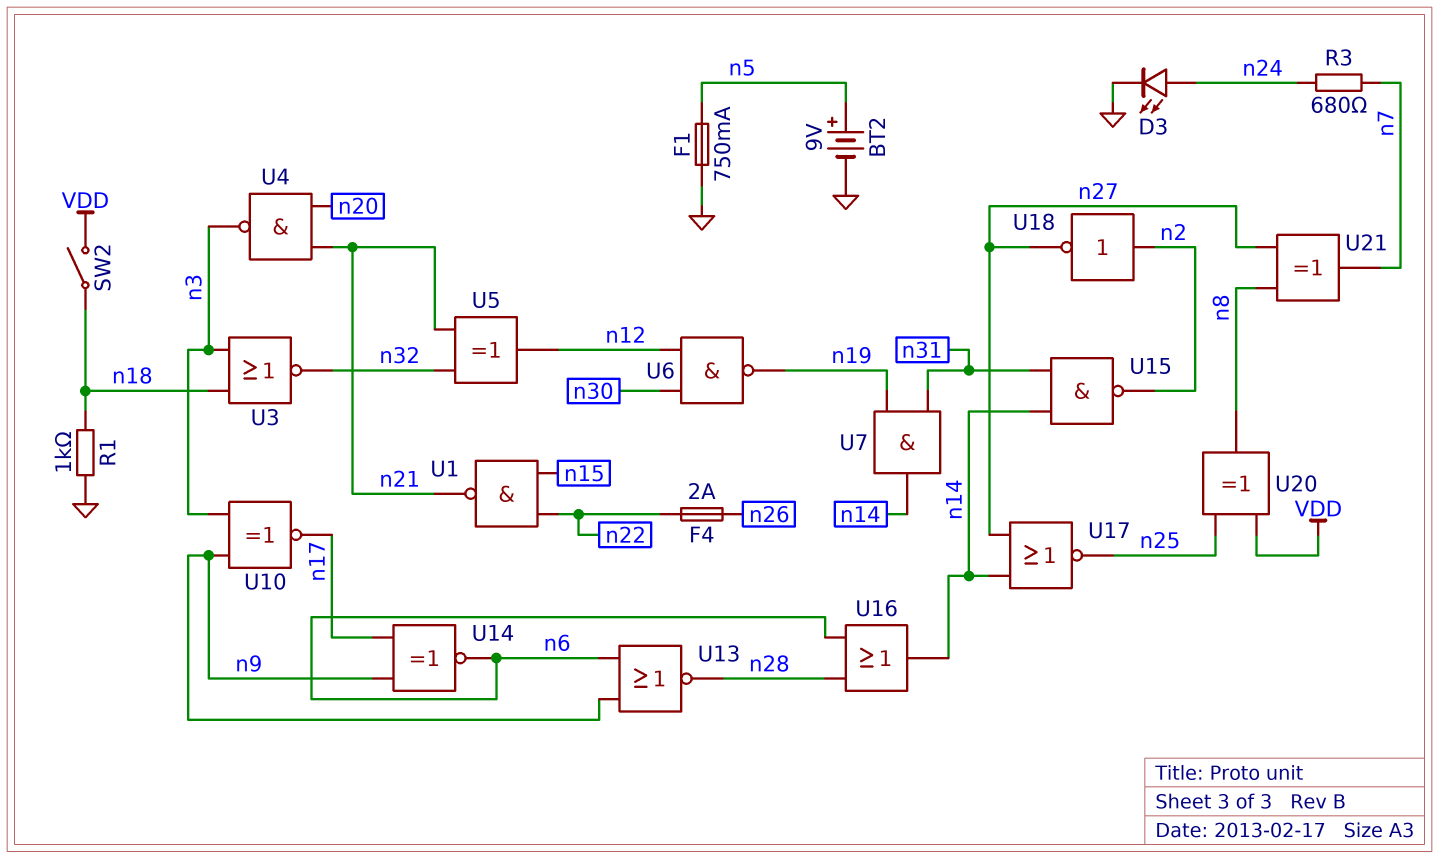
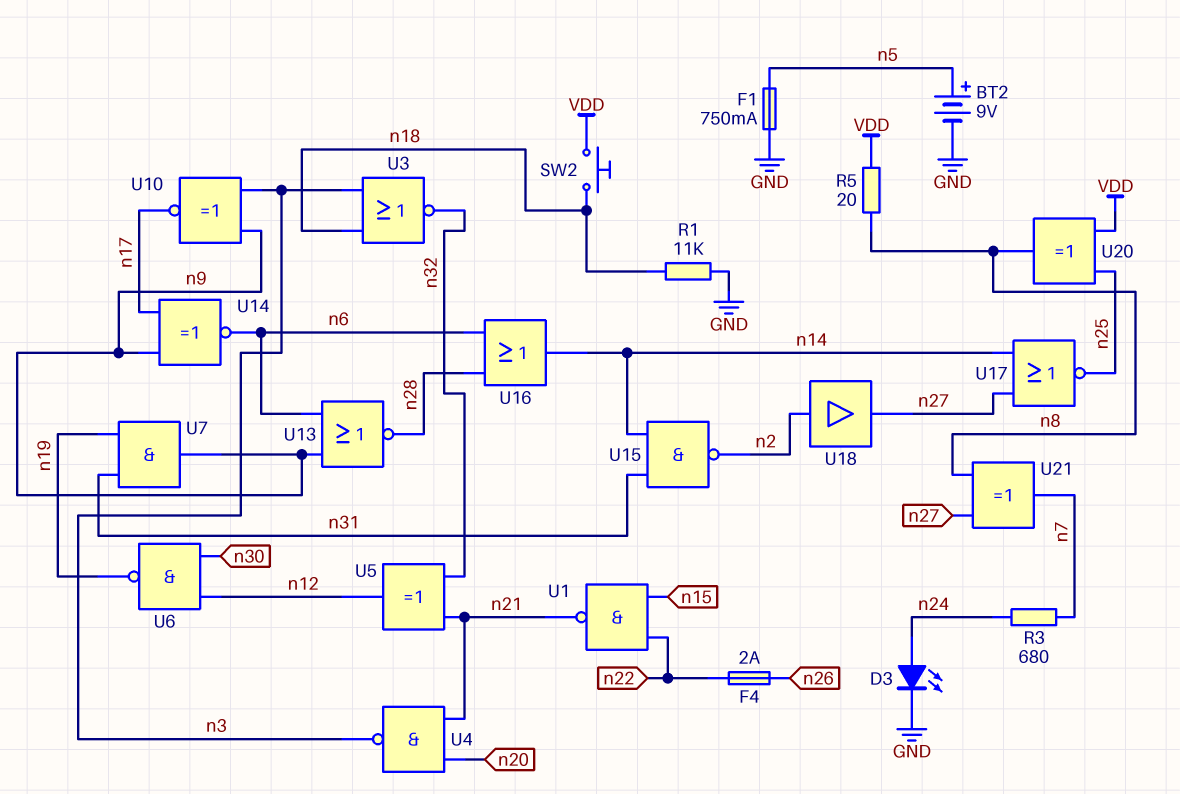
R1: 1k (GND, n18) -> 11k (GND, n18)
R5: none -> 20 (VDD, n8)
SW2: switch (VDD, n18) -> button (VDD, n18)
U7: AND (in n19, in n31, out n14) -> AND (in n19, in n31, out n9)
U18: NOT (in n2, out n27) -> buffer (in n2, out n27)

